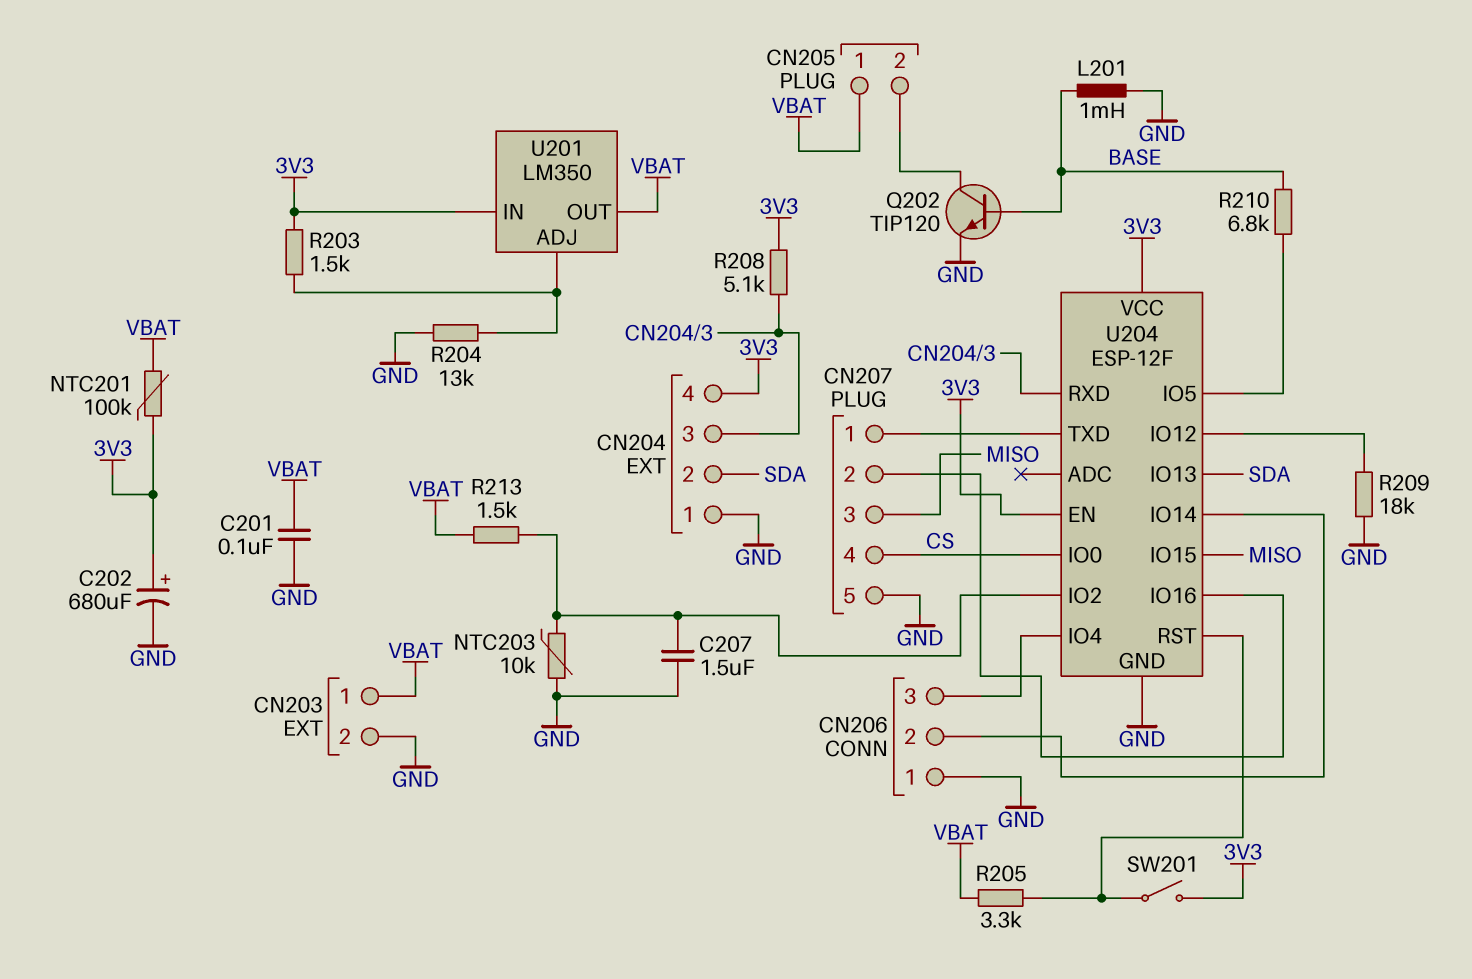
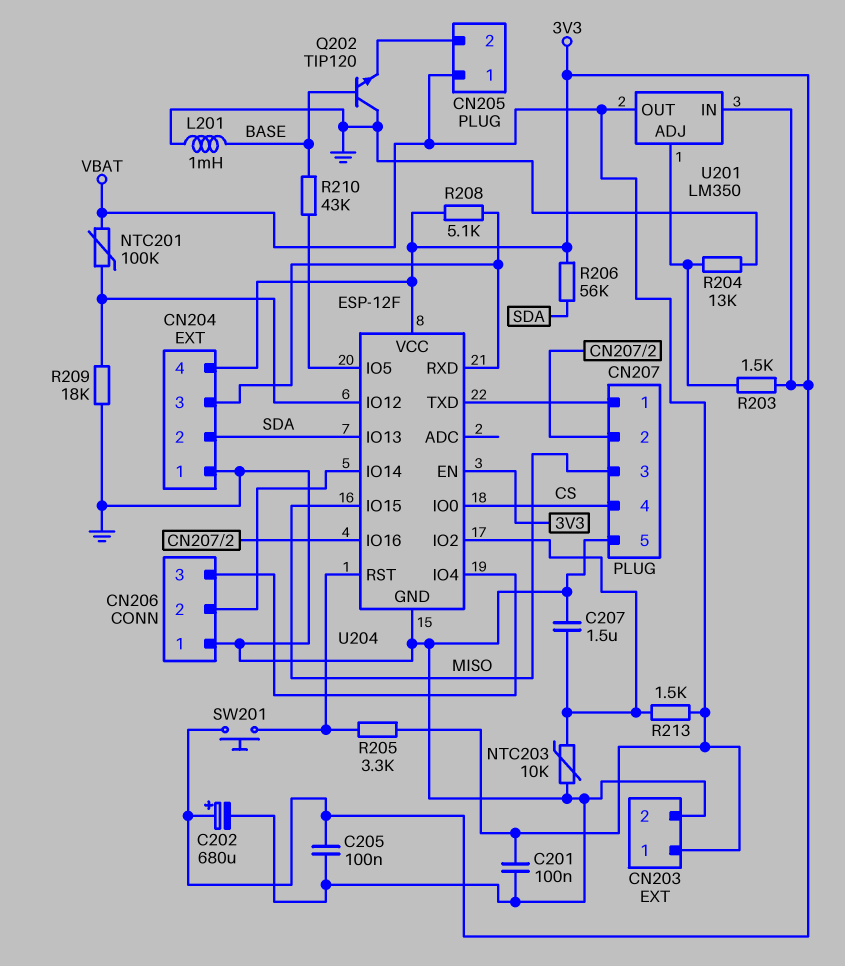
C205: none -> 100nF (3V3, GND)
NTC201: 100k (3V3, VBAT) -> 100k (U204/IO12, VBAT)
Q202: NPN TIP120 (B BASE, C CN205/2, E GND) -> NPN TIP120 (B BASE, C GND, E CN205/2)
R206: none -> 56k (3V3, SDA)
R210: 6.8k (BASE, U204/IO5) -> 43k (BASE, U204/IO5)
SW201: switch (3V3, U204/RST) -> button (3V3, U204/RST)

